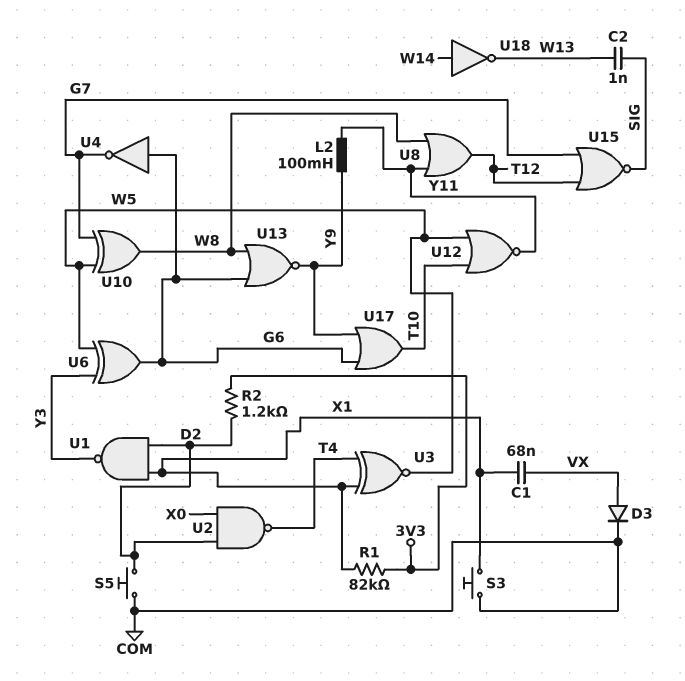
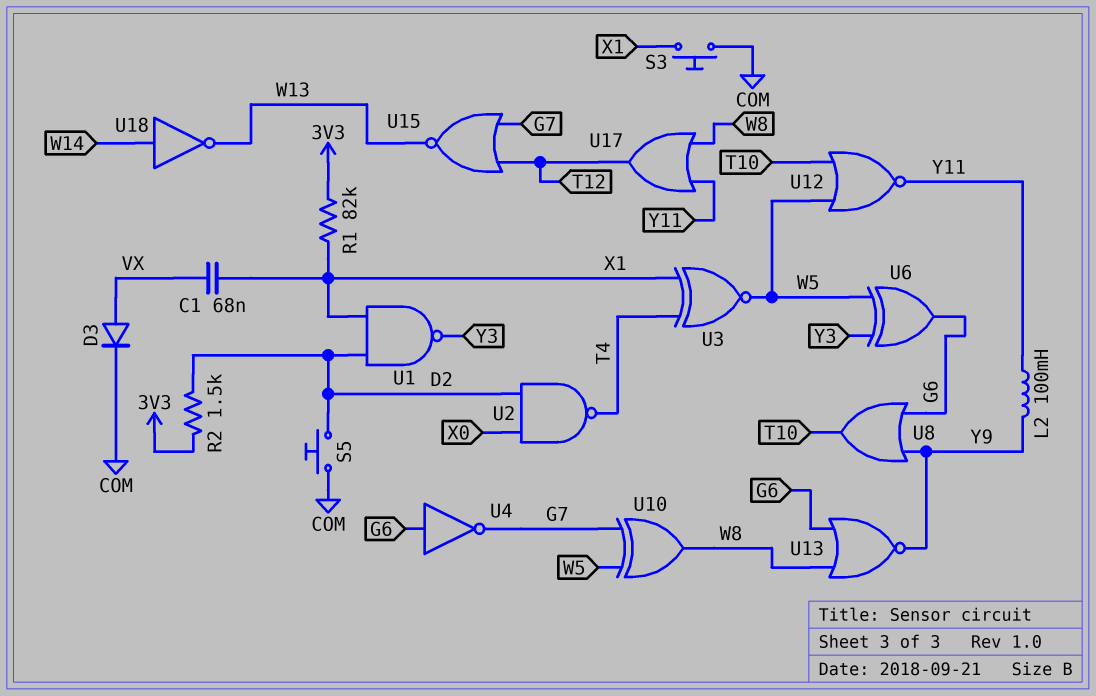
C2: 1nF (SIG, W13) -> none
R2: 1.2k (3V3, D2) -> 1.5k (3V3, D2)
U8: OR (in W8, in Y11, out T12) -> OR (in G6, in Y9, out T10)
U15: NOR (in G7, in T12, out SIG) -> NOR (in G7, in T12, out W13)
U17: OR (in G6, in Y9, out T10) -> OR (in W8, in Y11, out T12)

